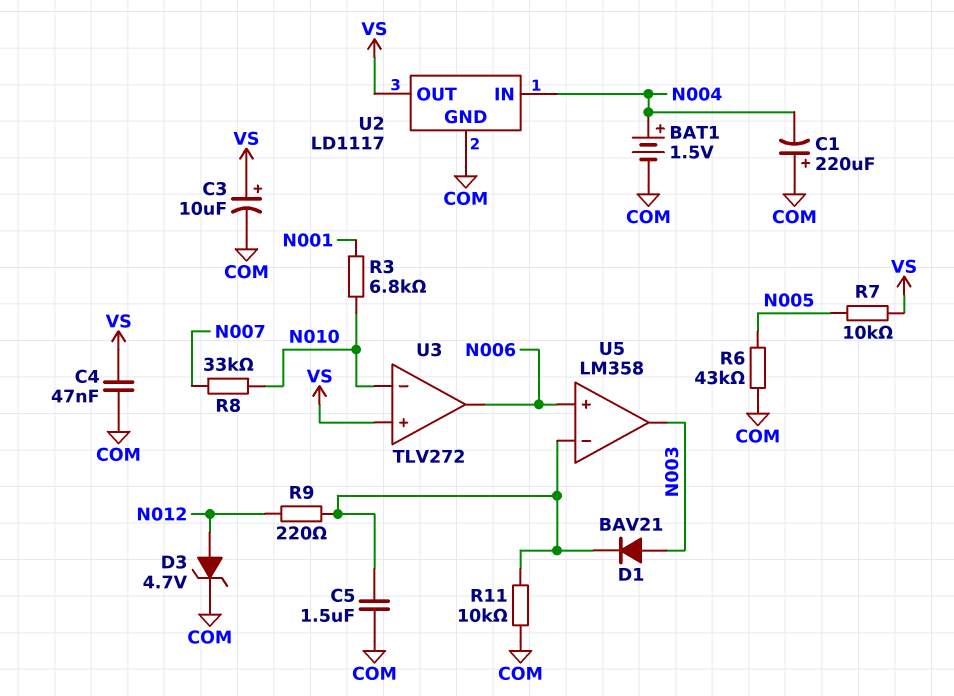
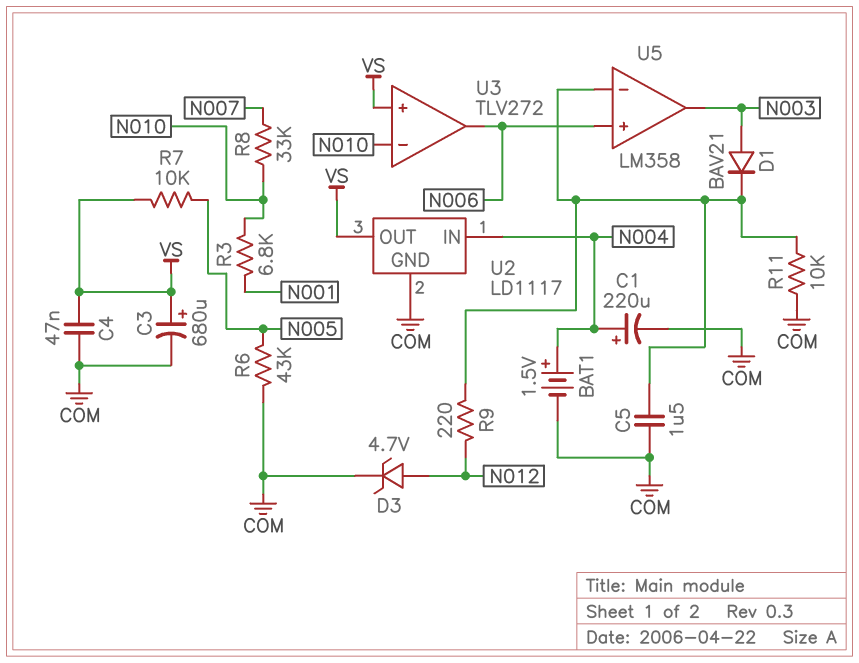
C1: 220uF (plus COM, minus N004) -> 220uF (plus N004, minus COM)
C3: 10uF (plus VS, minus COM) -> 680uF (plus VS, minus COM)

